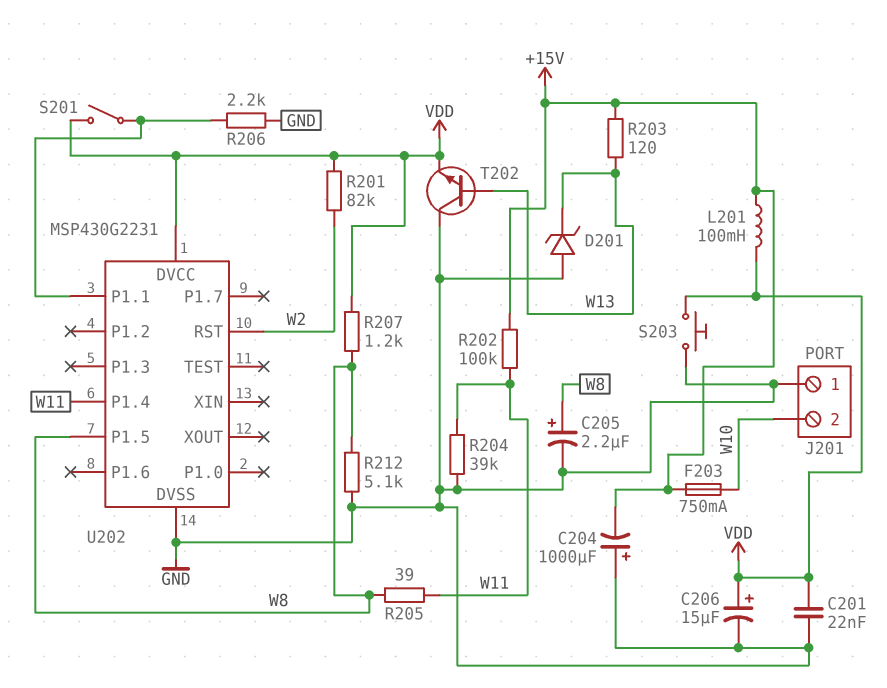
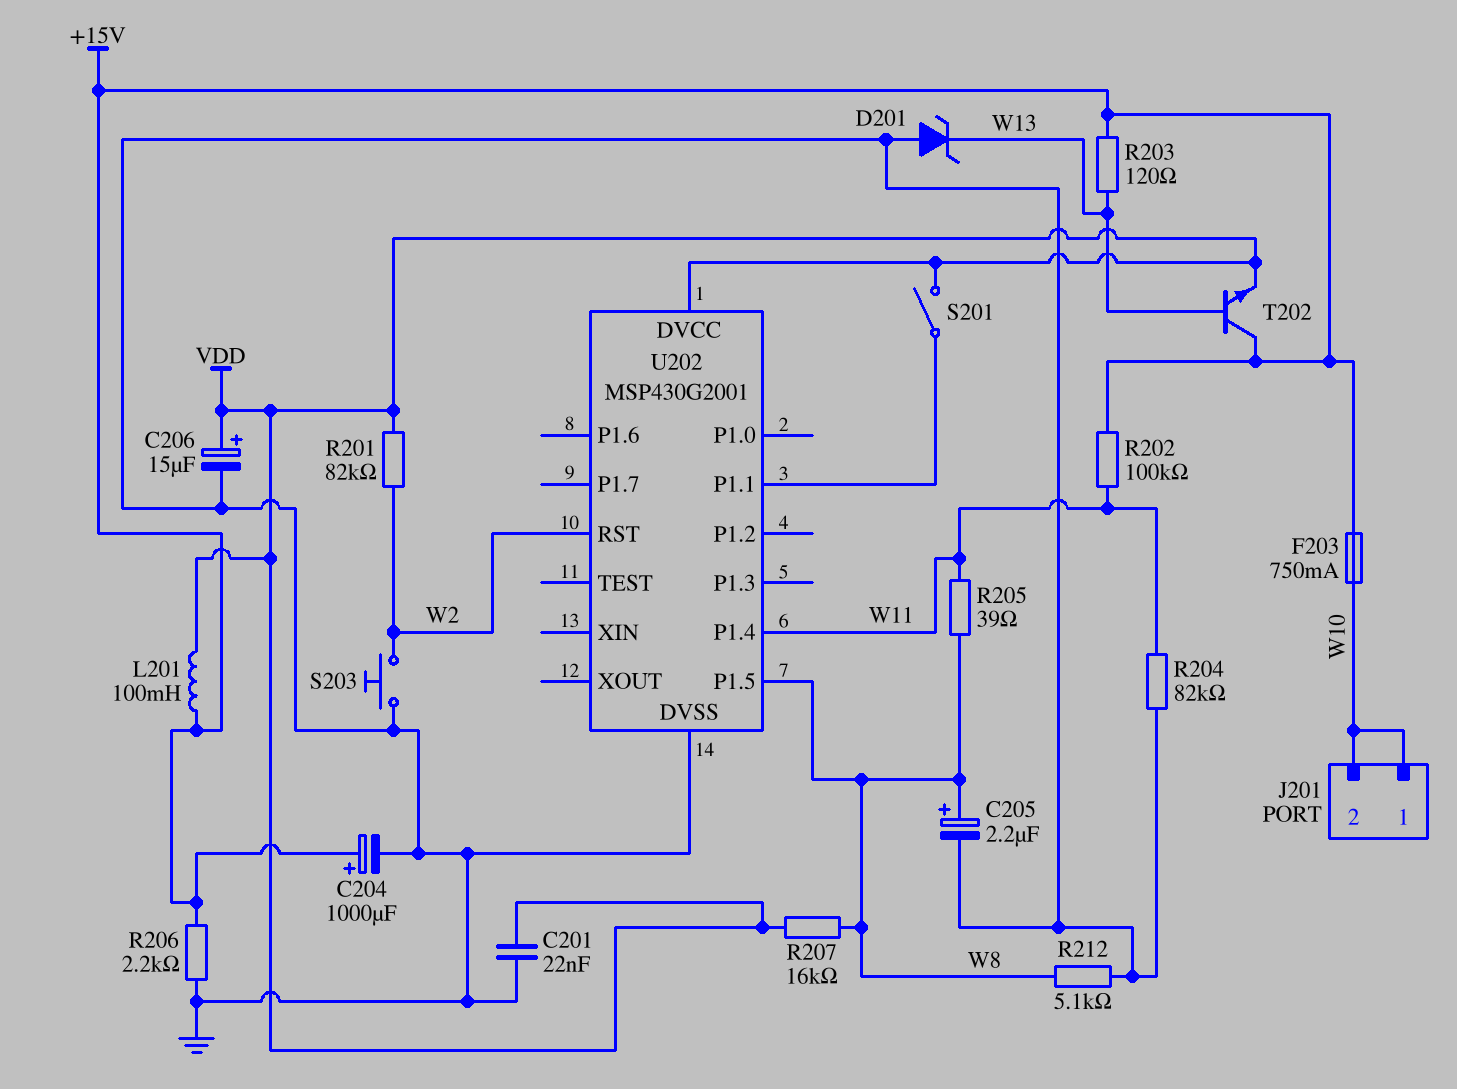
C204: 1000uF (plus GND, minus +15V) -> 1000uF (plus +15V, minus GND)
J201 pin 1: GND -> W10
R204: 39k (GND, W11) -> 82k (GND, W11)
R206: 2.2k (GND, U202/P1.1) -> 2.2k (+15V, GND)
R207: 1.2k (VDD, W8) -> 16k (VDD, W8)
S203: button (GND, VDD) -> button (GND, W2)
T202: NPN (B W13, C GND, E VDD) -> NPN (B W13, C +15V, E VDD)
U202: MSP430G2231 -> MSP430G2001

